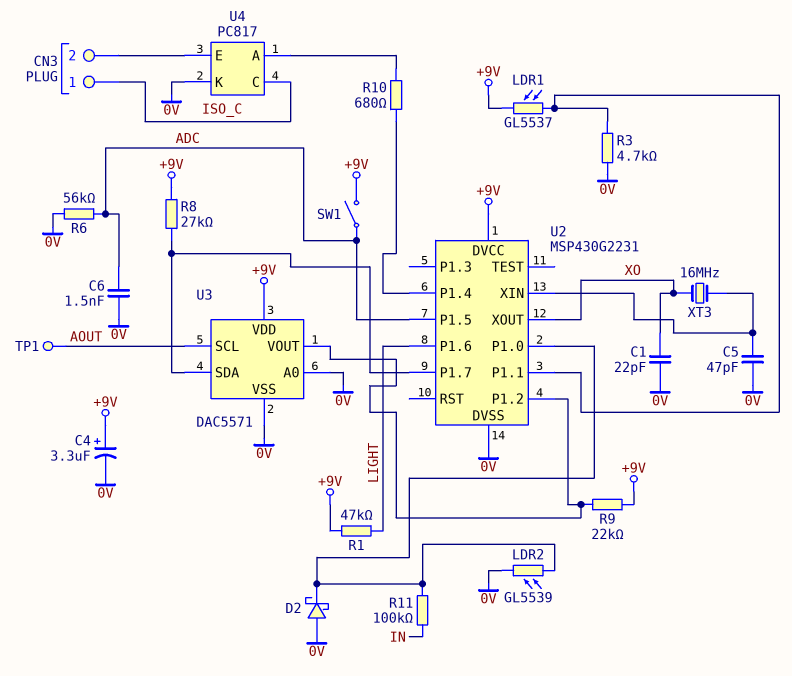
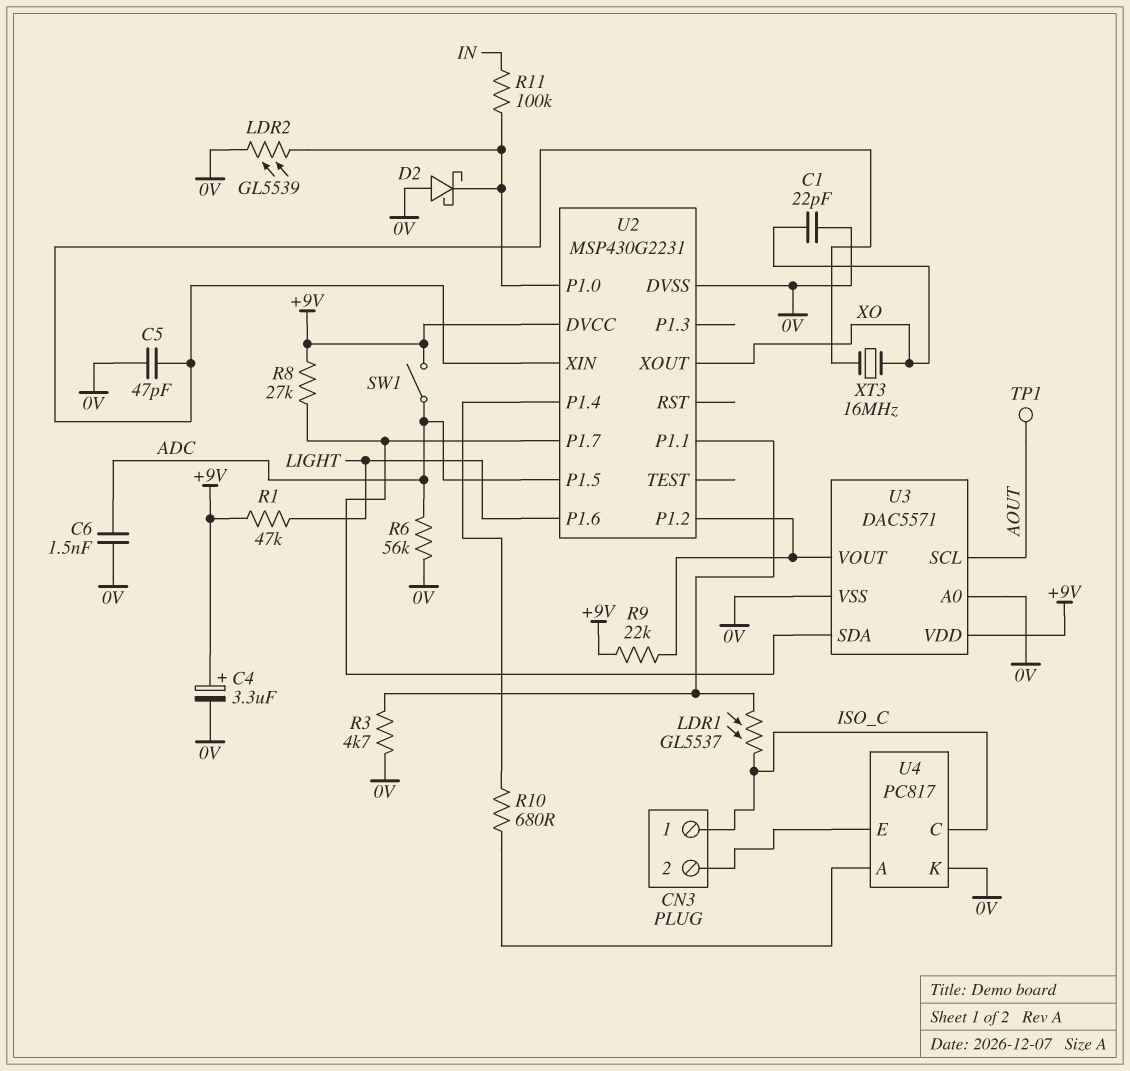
LDR1: GL5537 (+9V, U2/P1.1) -> GL5537 (ISO_C, U2/P1.1)

